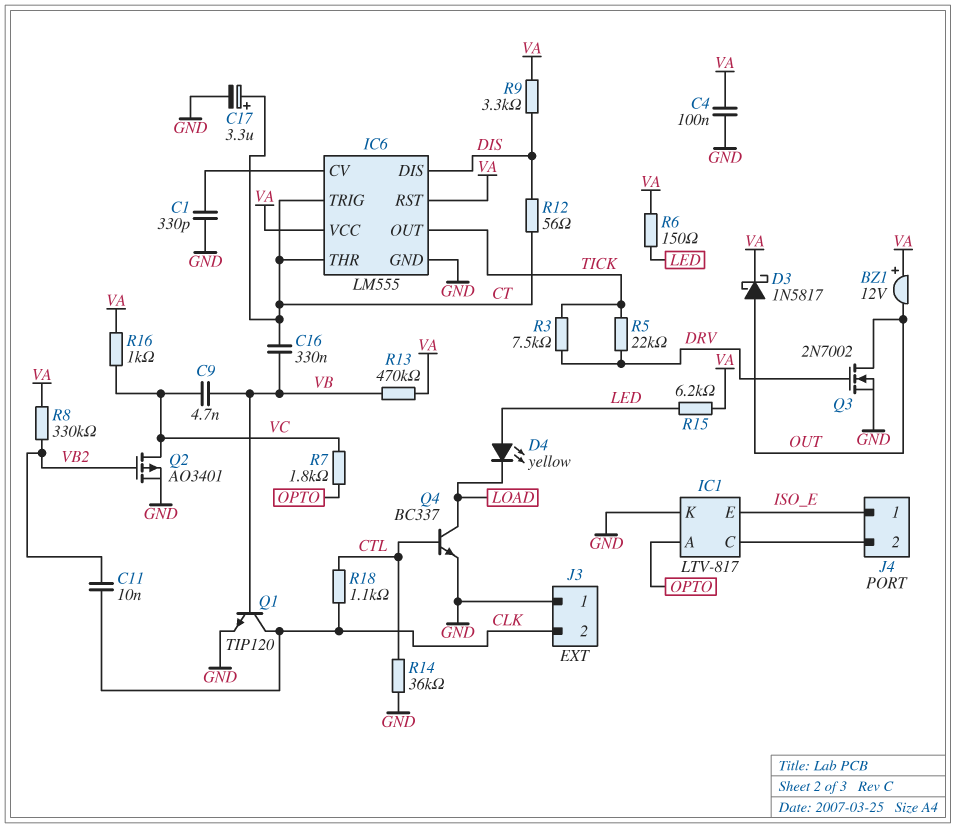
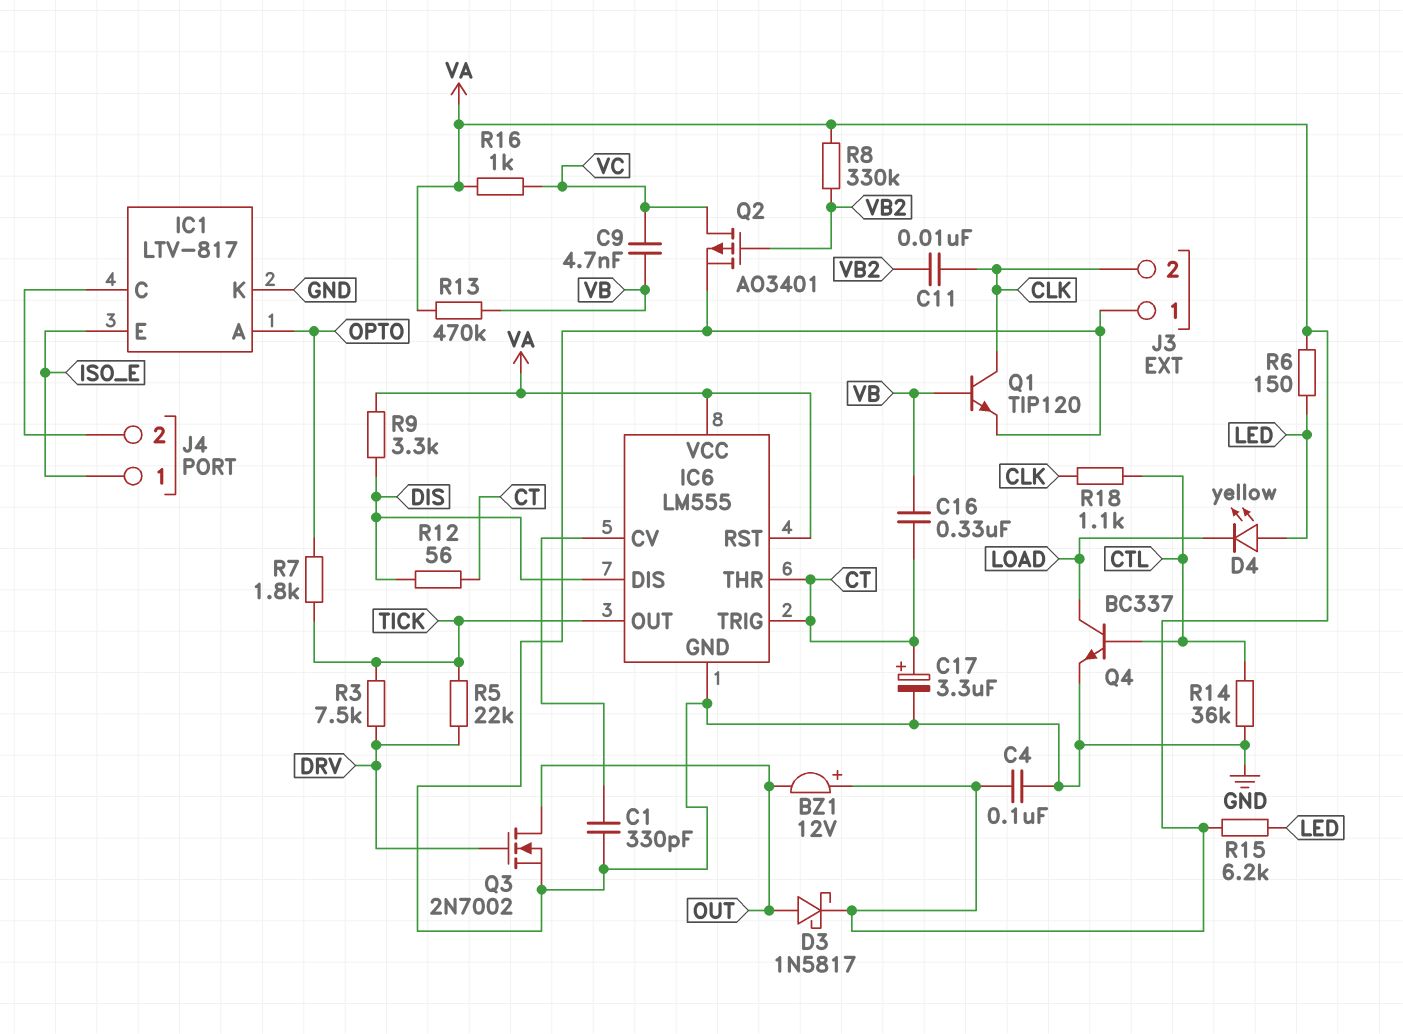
R7: 1.8k (OPTO, VC) -> 1.8k (OPTO, TICK)

